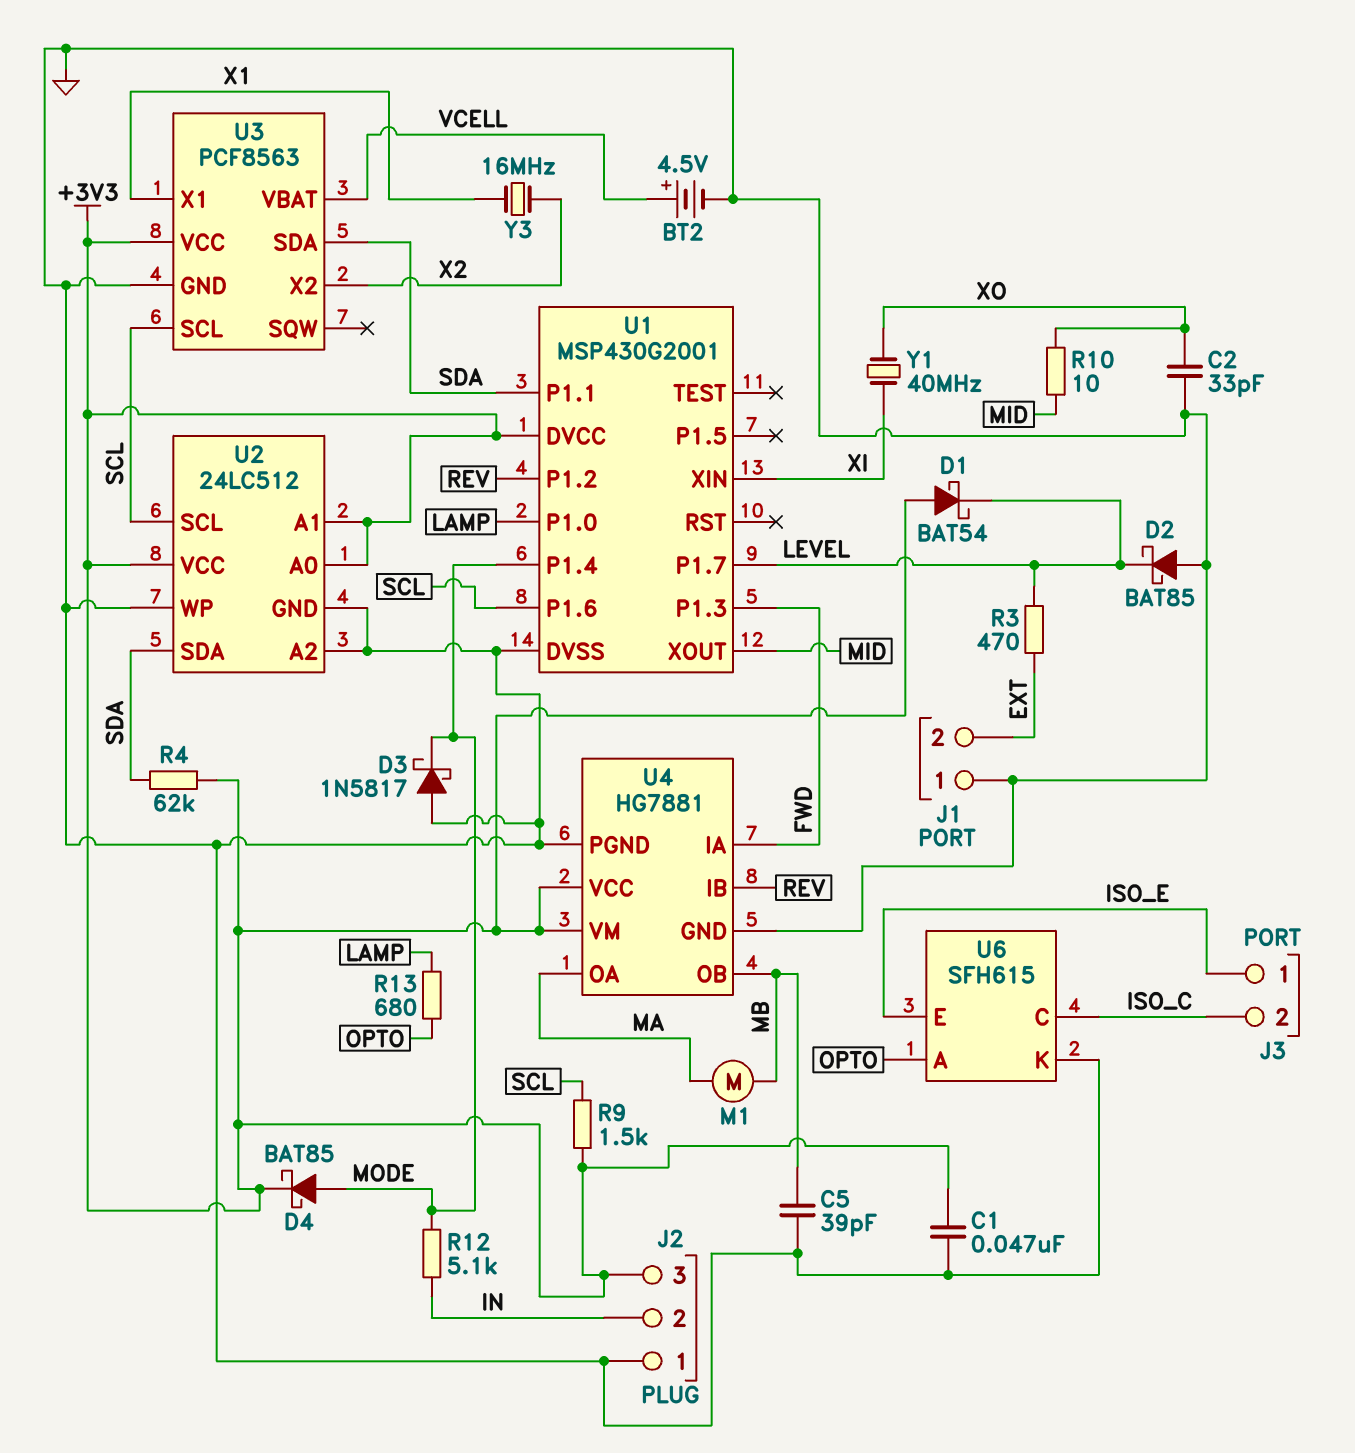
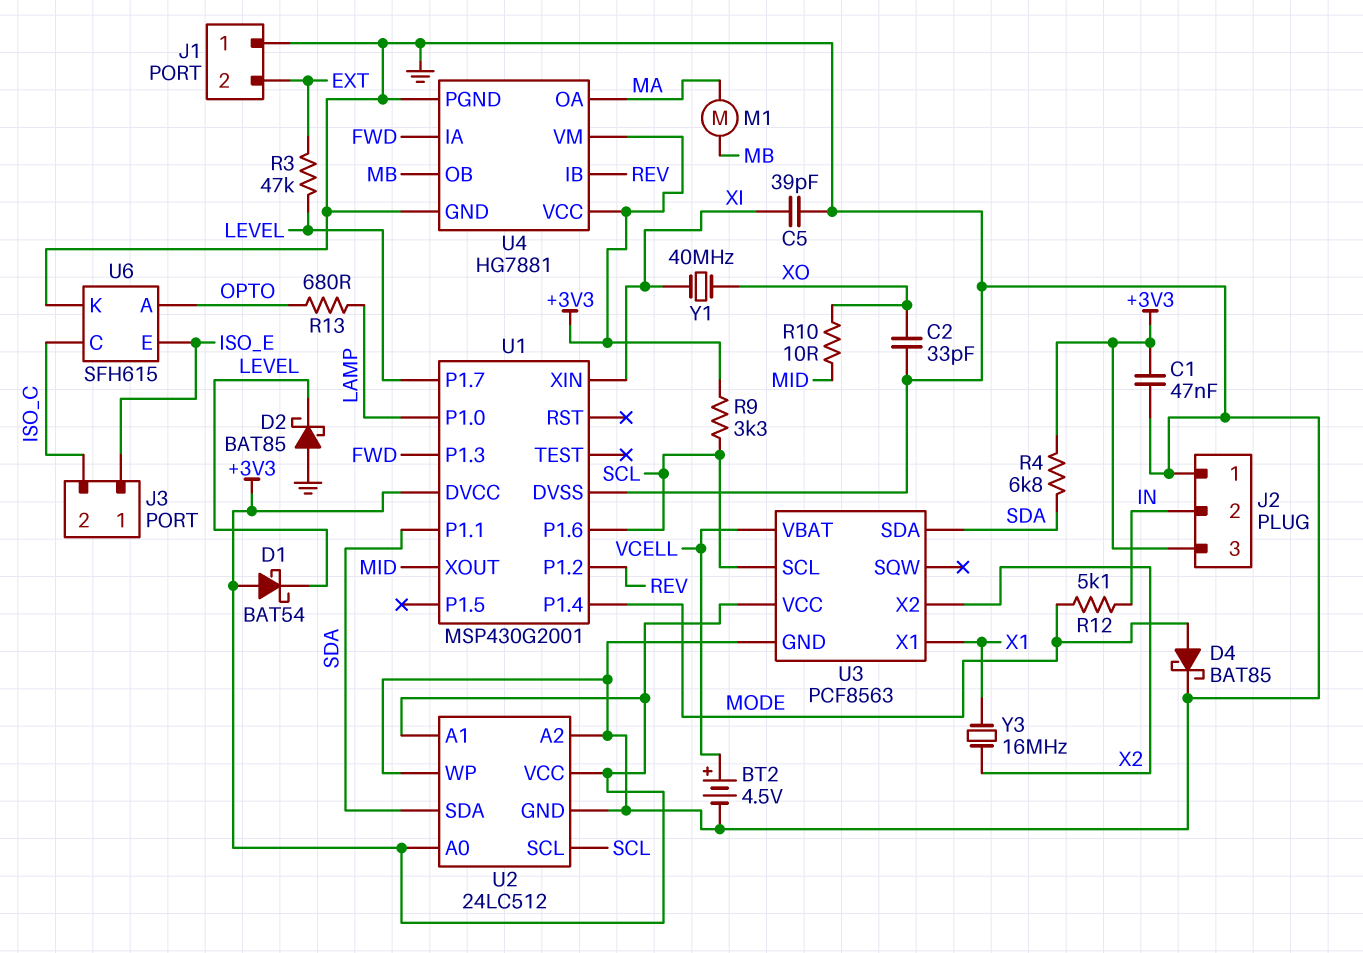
C5: 39pF (GND, MB) -> 39pF (GND, XI)
D3: schottky 1N5817 (A GND, K MODE) -> none
D4: schottky BAT85 (A MODE, K +3V3) -> schottky BAT85 (A MODE, K GND)
R3: 470 (EXT, LEVEL) -> 47k (EXT, LEVEL)
R4: 62k (+3V3, SDA) -> 6.8k (+3V3, SDA)
R9: 1.5k (+3V3, SCL) -> 3.3k (+3V3, SCL)

